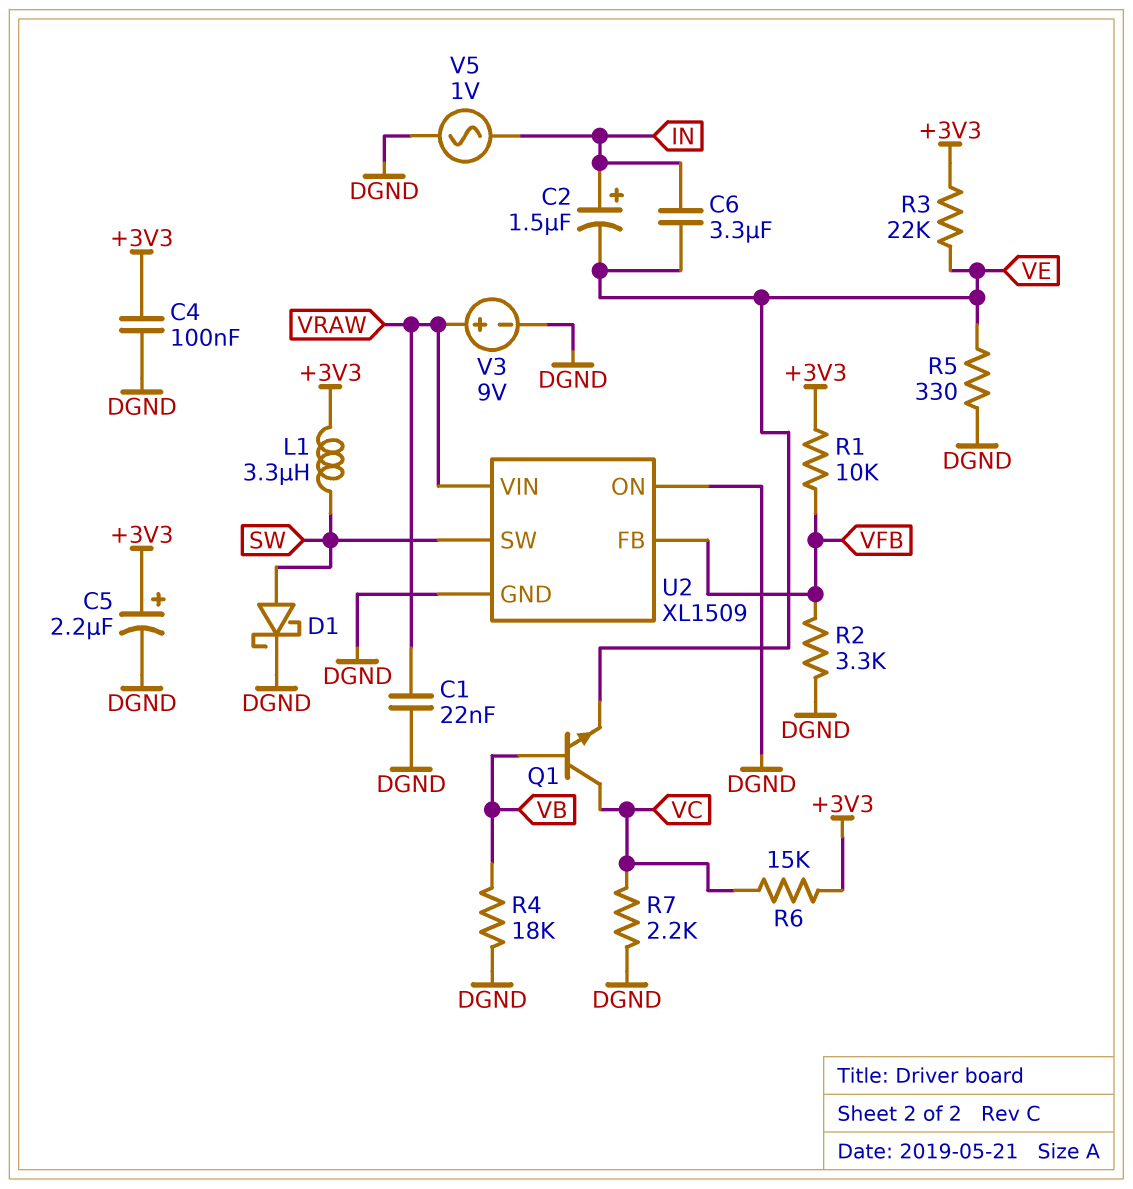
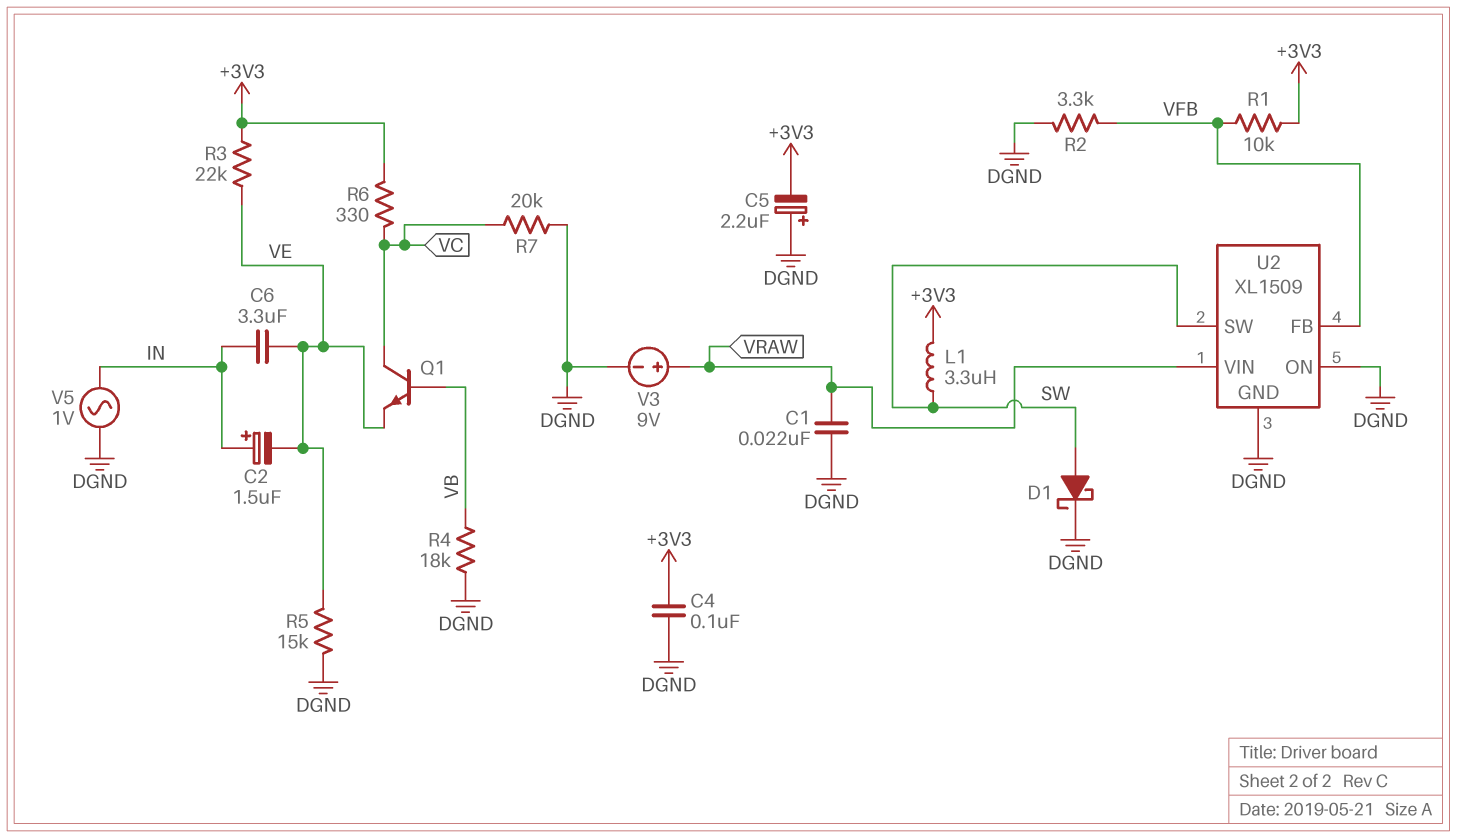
C5: 2.2uF (plus +3V3, minus DGND) -> 2.2uF (plus DGND, minus +3V3)
R5: 330 (DGND, VE) -> 15k (DGND, VE)
R6: 15k (+3V3, VC) -> 330 (+3V3, VC)
R7: 2.2k (DGND, VC) -> 20k (DGND, VC)

